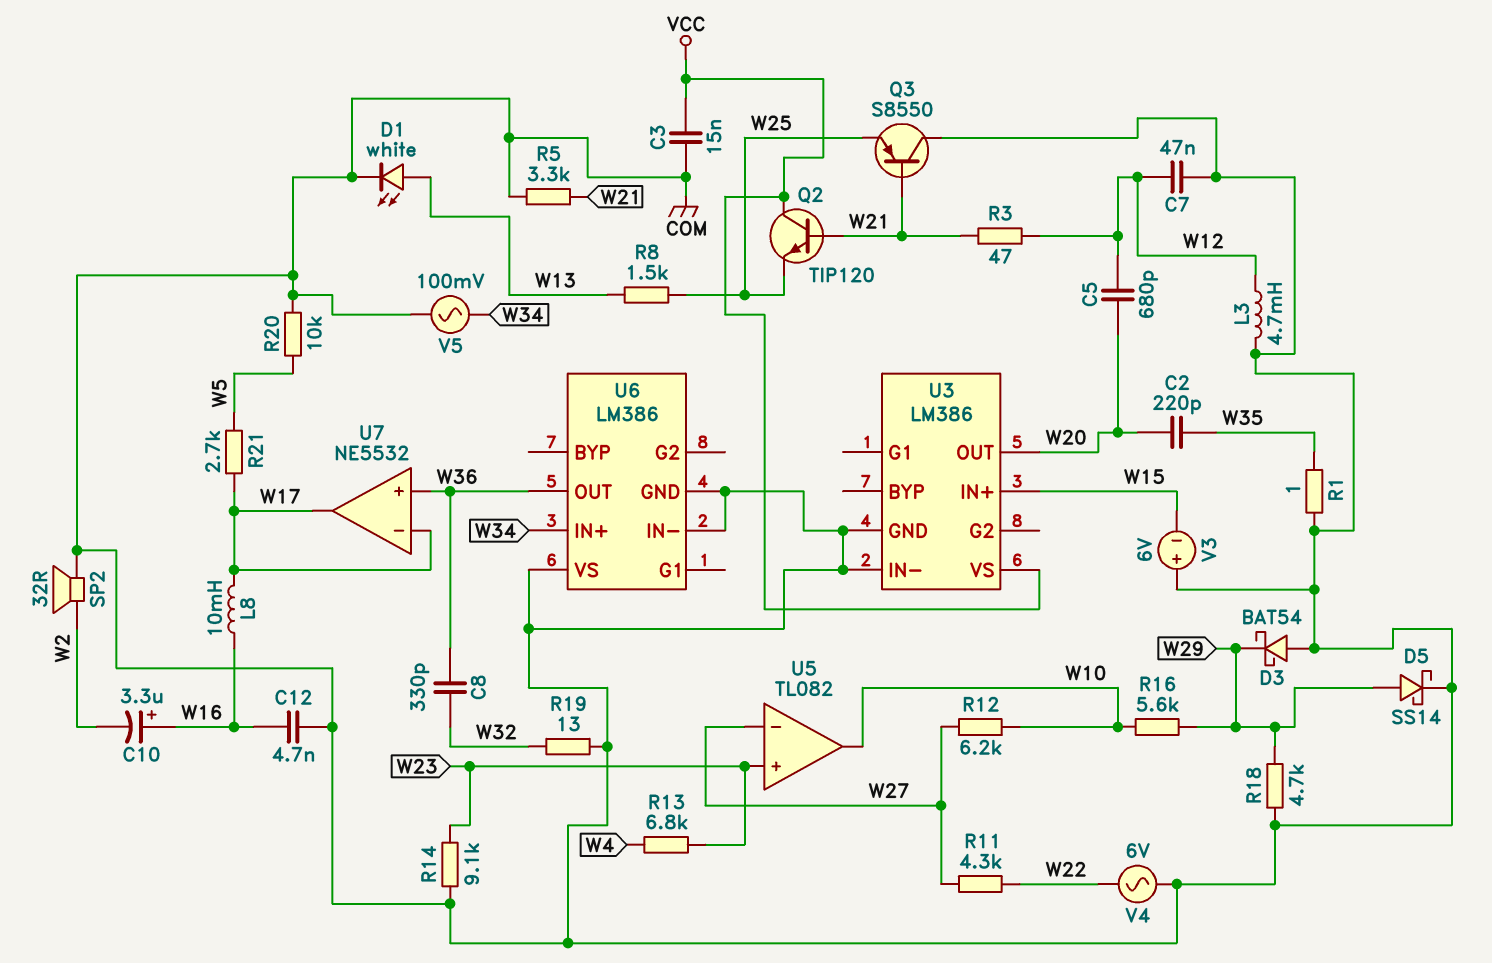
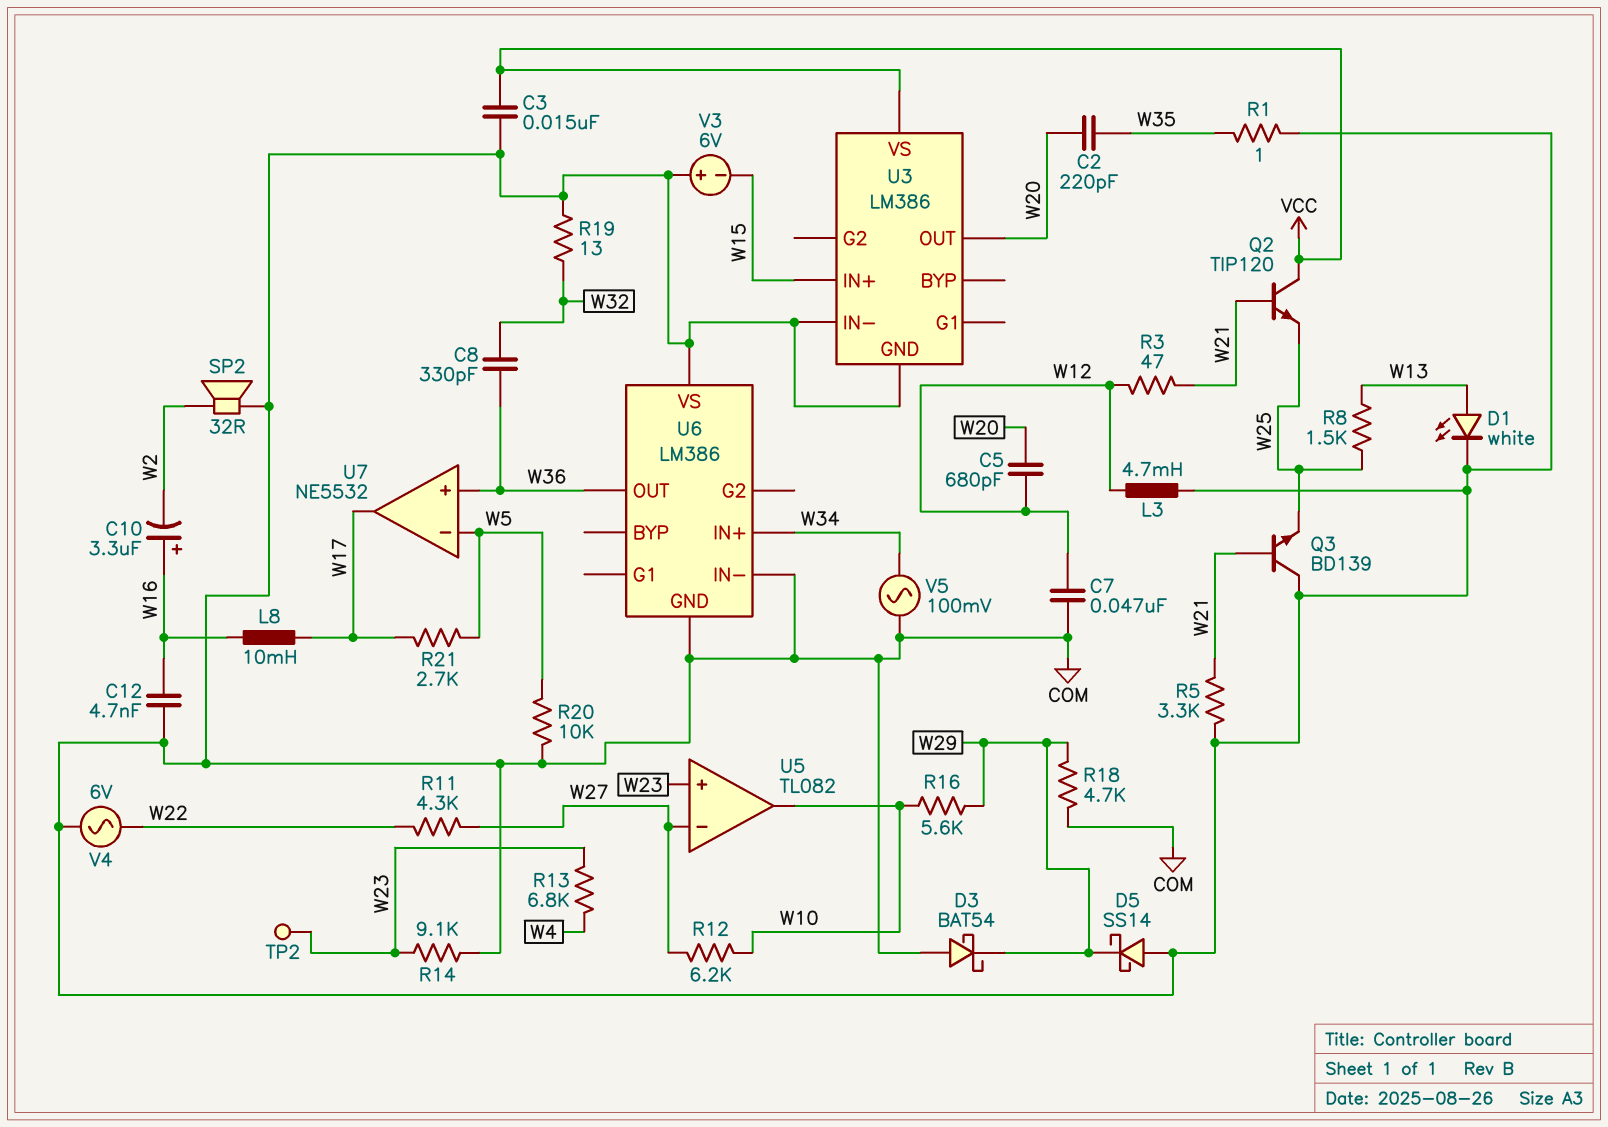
D5: schottky SS14 (A W29, K COM) -> schottky SS14 (A COM, K W29)
Q3: PNP S8550 (B W21, C COM, E W25) -> NPN BD139 (B W21, C COM, E W25)
TP2: none -> test point (W23)
U7 pin in-: W17 -> W5

